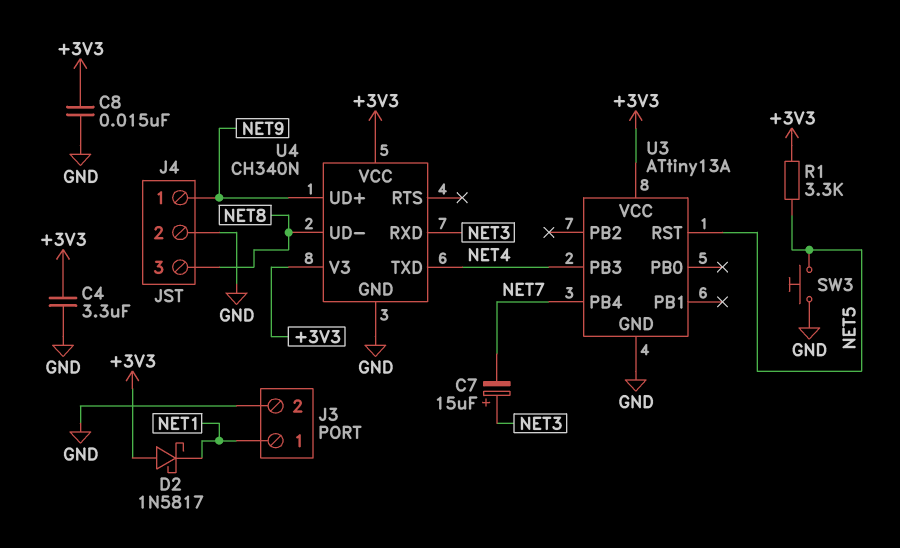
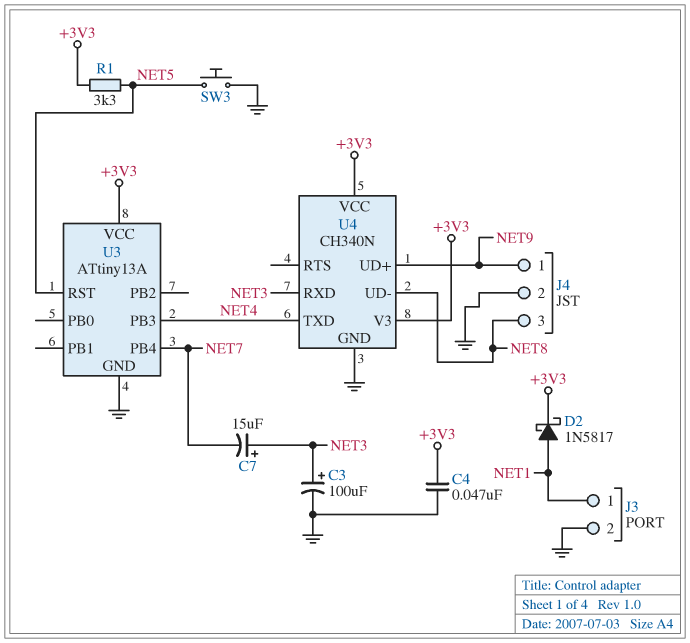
C3: none -> 100uF (plus NET3, minus GND)
C4: 3.3uF (+3V3, GND) -> 47nF (+3V3, GND)
C8: 15nF (+3V3, GND) -> none
D2: schottky 1N5817 (A +3V3, K NET1) -> schottky 1N5817 (A NET1, K +3V3)

